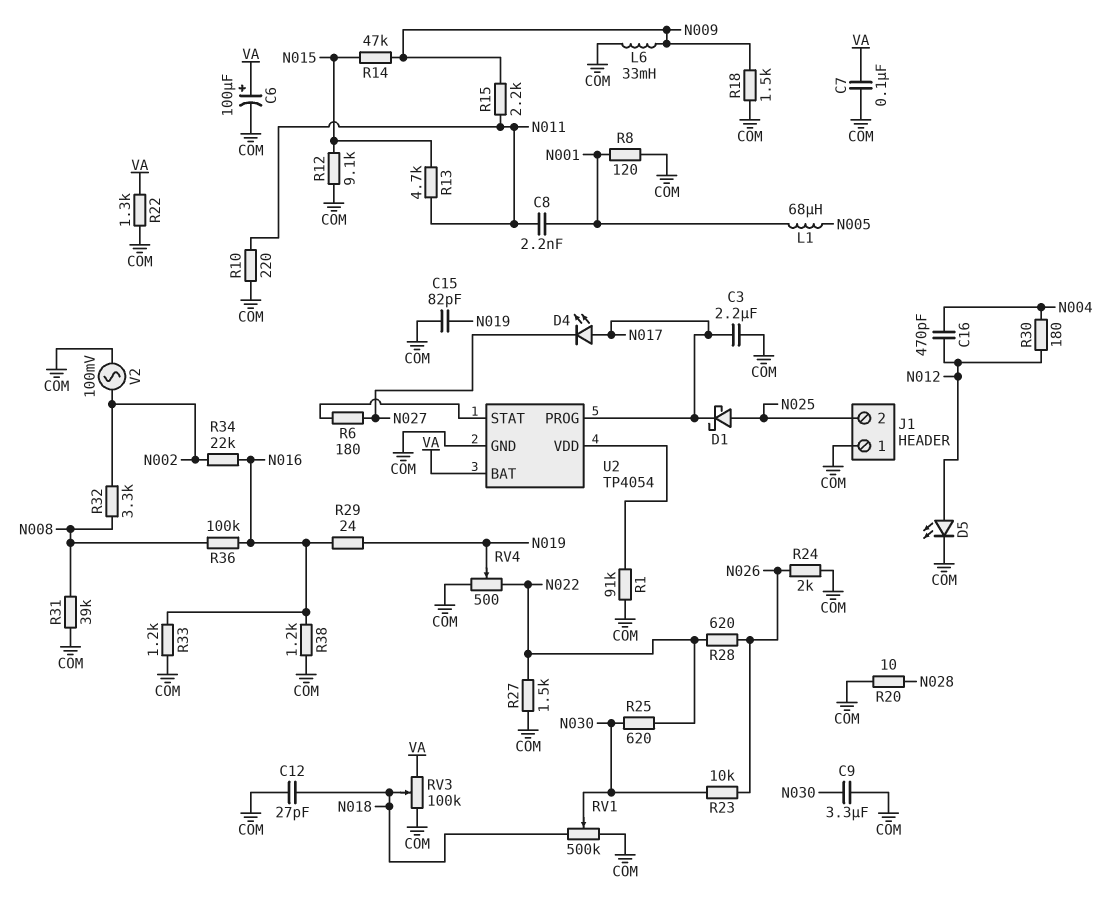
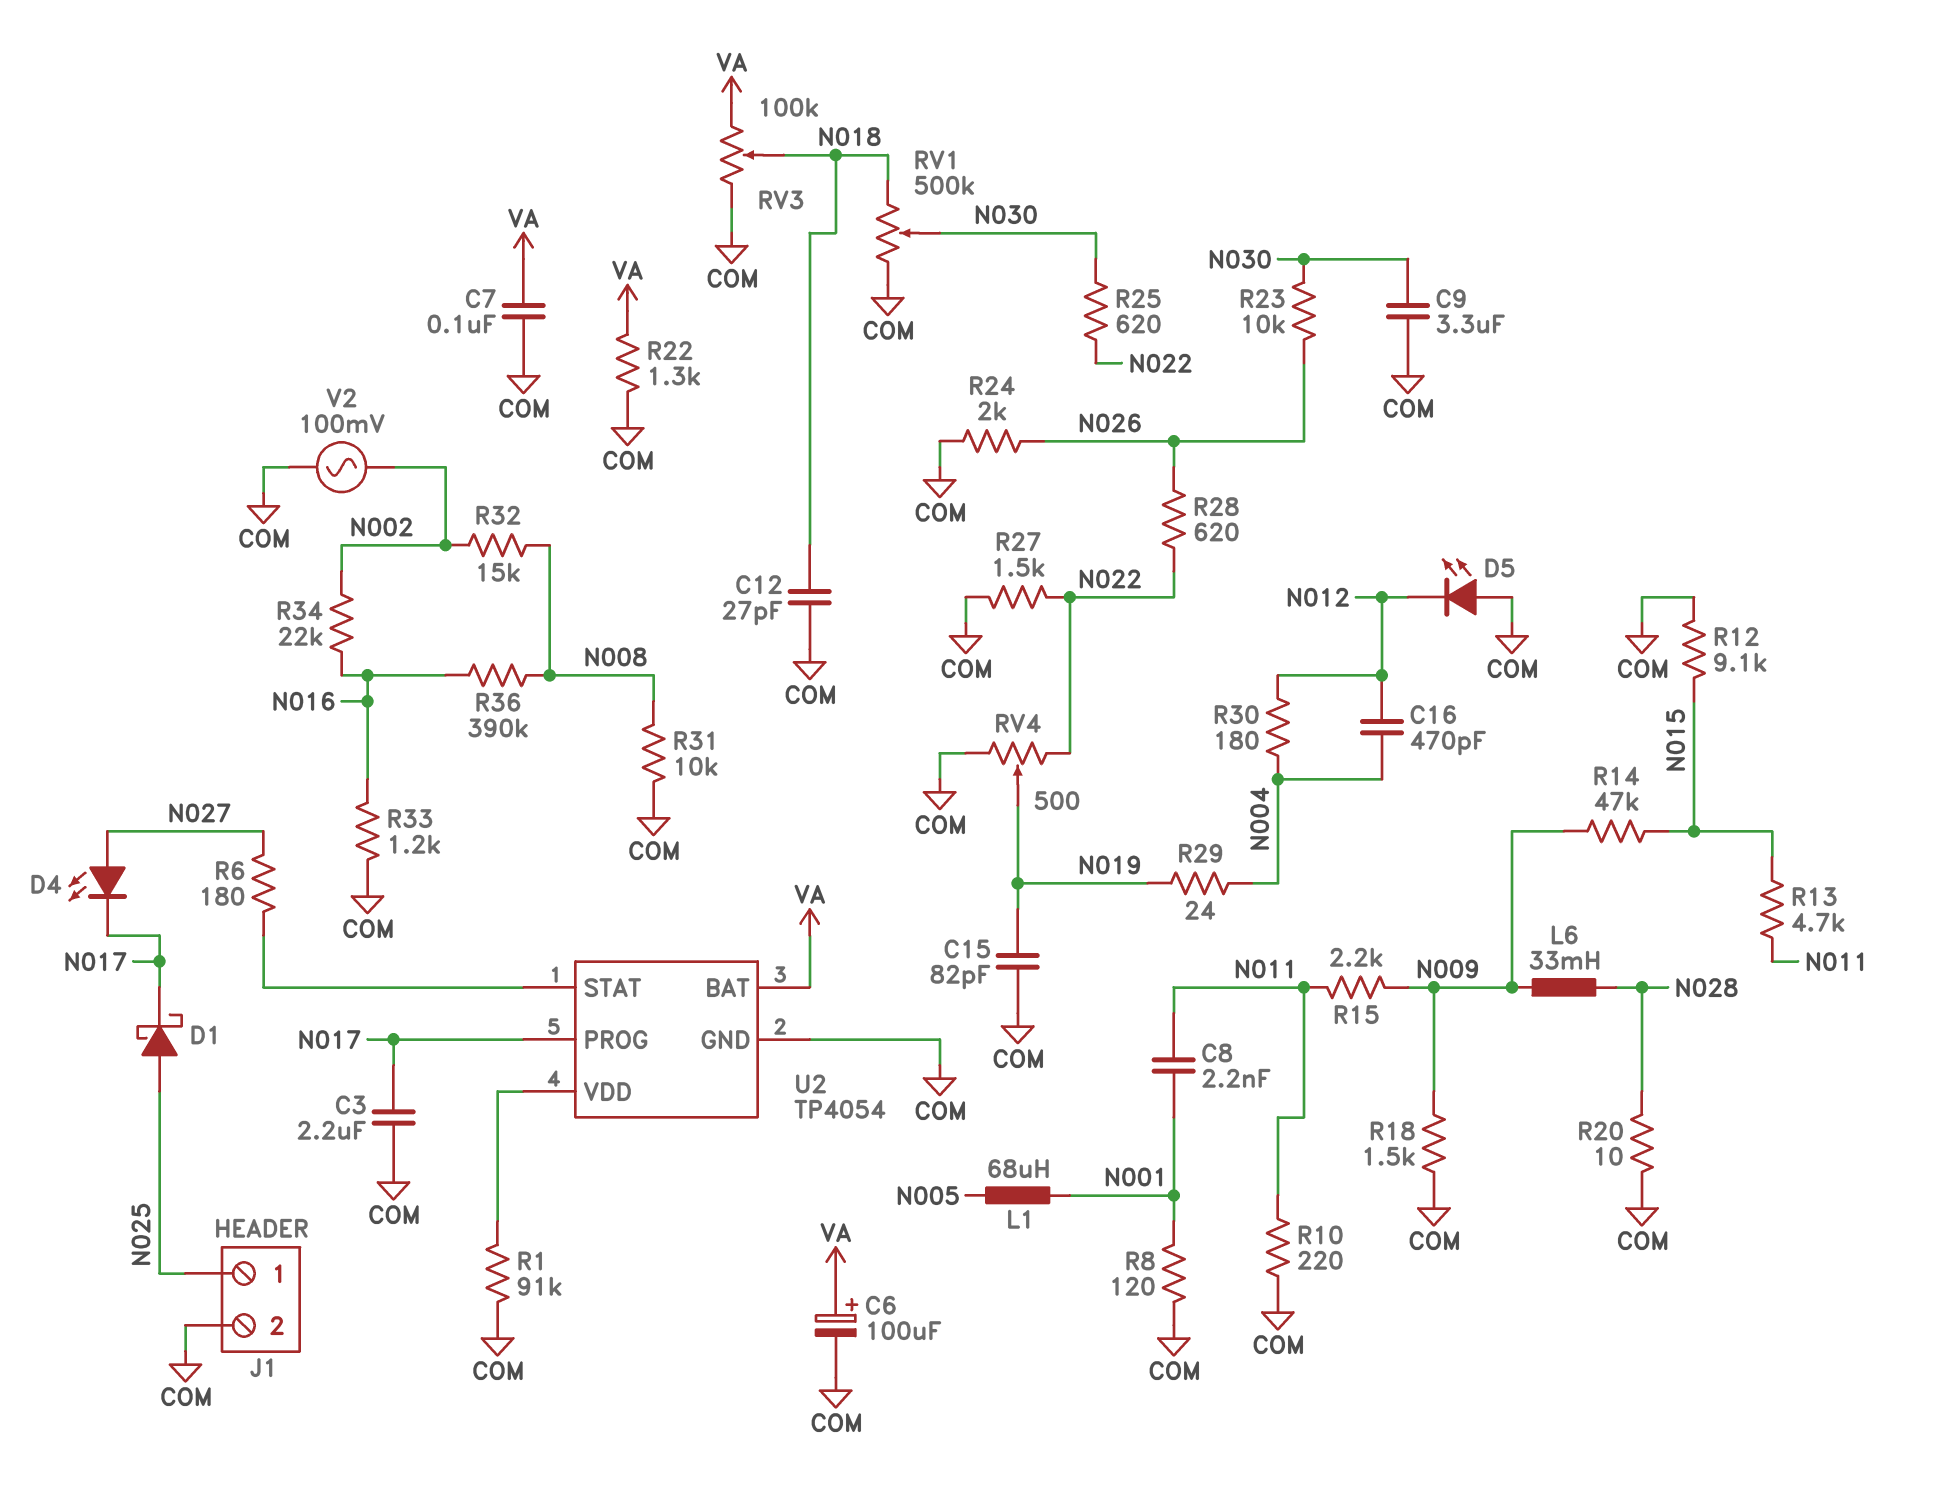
D4: LED (A N017, K N027) -> LED (A N027, K N017)
D5: LED (A N012, K COM) -> LED (A COM, K N012)
J1 pin 1: COM -> N025
J1 pin 2: N025 -> COM
L6: 33mH (COM, N009) -> 33mH (N009, N028)
R29: 24 (N016, N019) -> 24 (N004, N019)
R31: 39k (COM, N008) -> 10k (COM, N008)
R32: 3.3k (N002, N008) -> 15k (N002, N008)
R36: 100k (N008, N016) -> 390k (N008, N016)
R38: 1.2k (COM, N016) -> none

